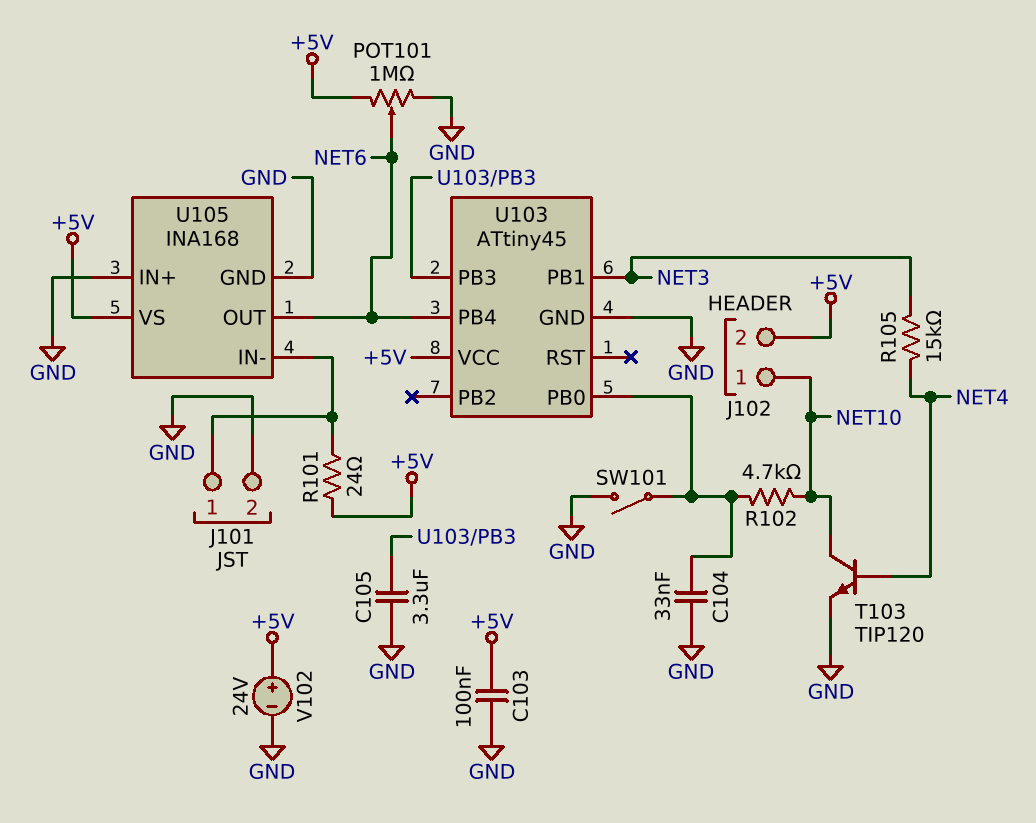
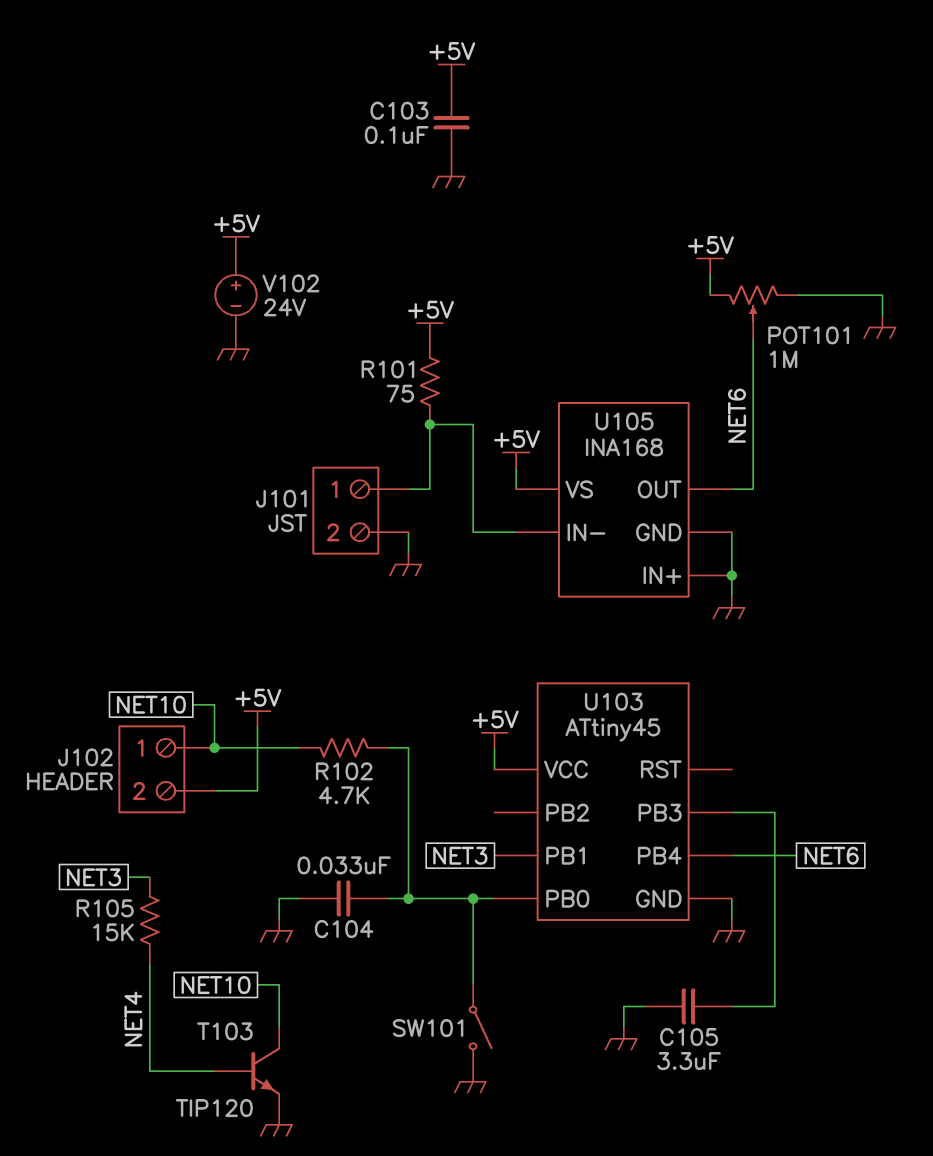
R101: 24 (+5V, J101/1) -> 75 (+5V, J101/1)

